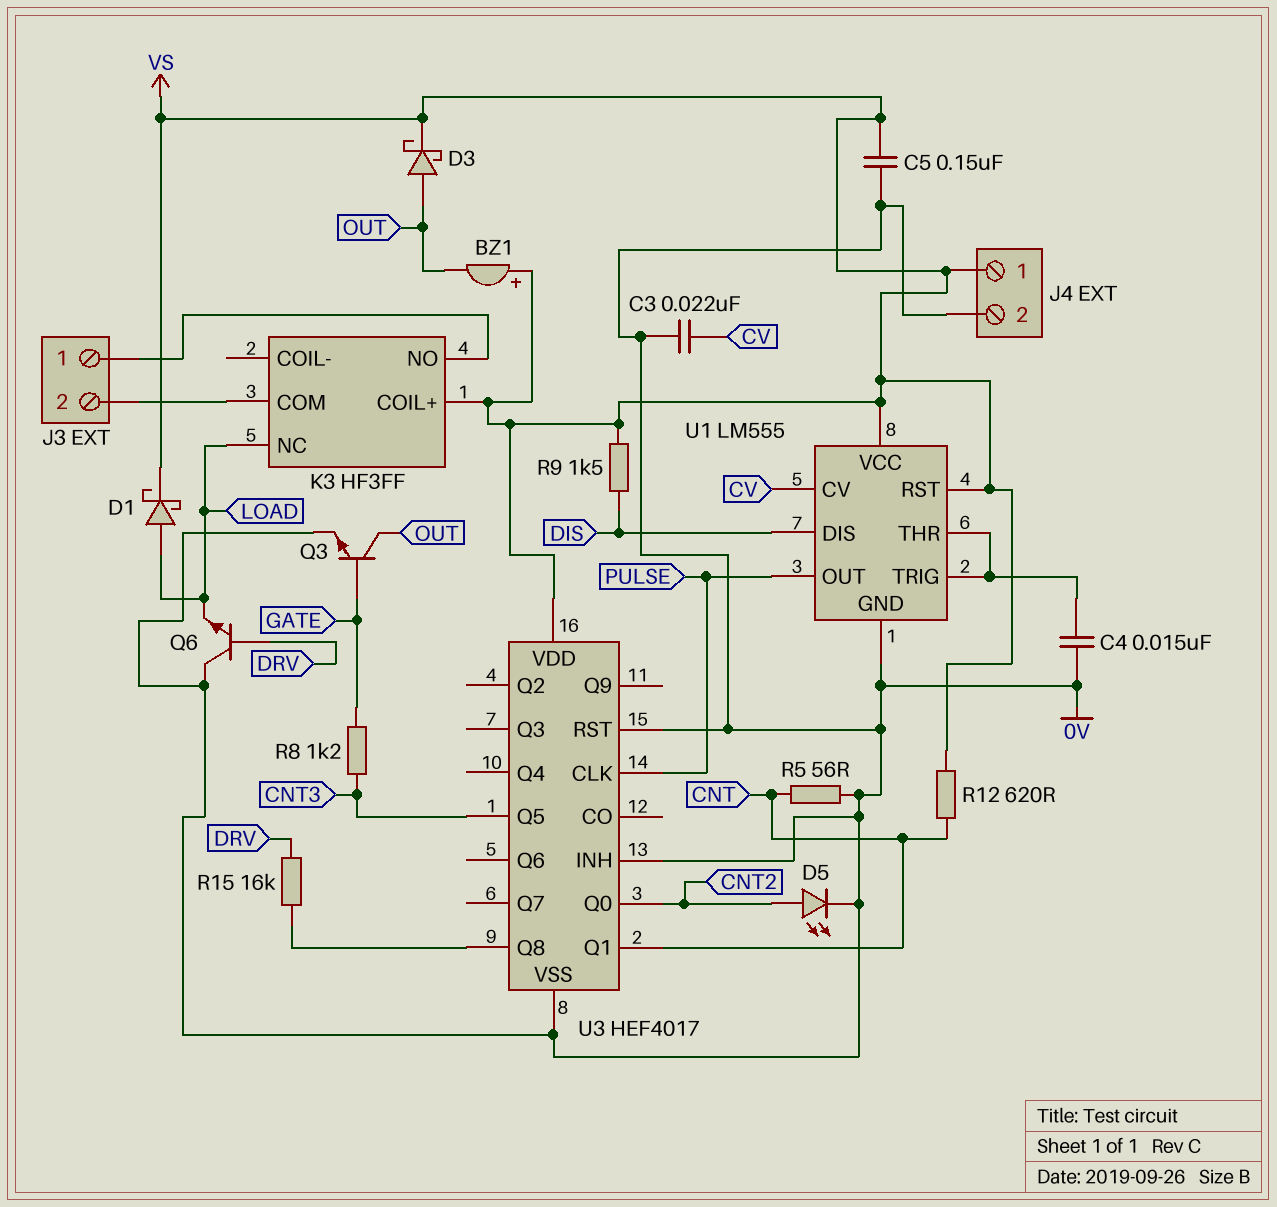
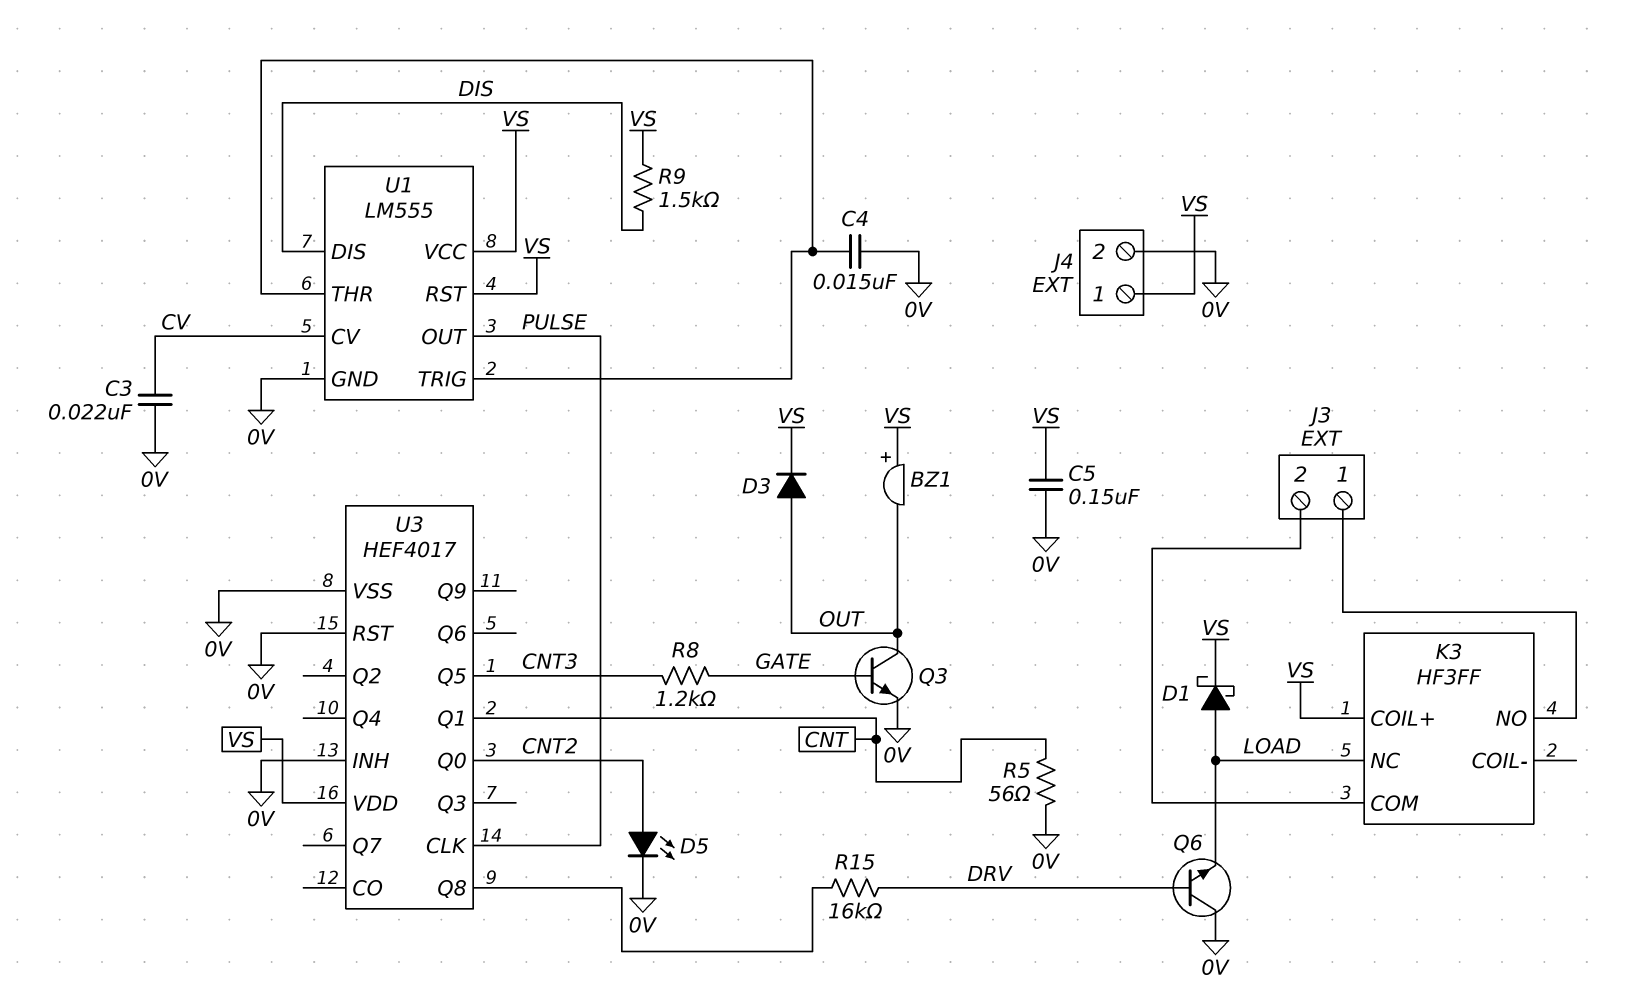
D3: schottky (A OUT, K VS) -> diode (A OUT, K VS)
R12: 620 (CNT, VS) -> none

